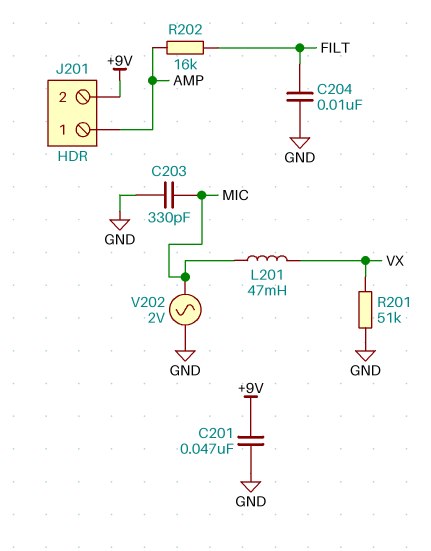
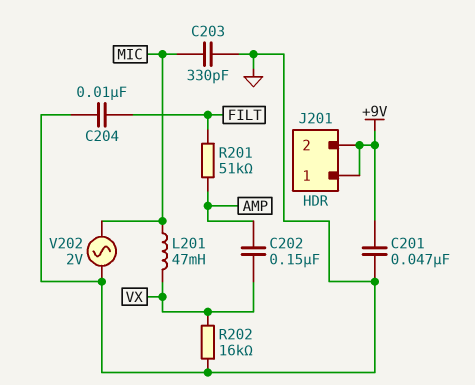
C202: none -> 150nF (AMP, VX)
J201 pin 1: AMP -> +9V
R201: 51k (GND, VX) -> 51k (AMP, FILT)
R202: 16k (AMP, FILT) -> 16k (GND, VX)

